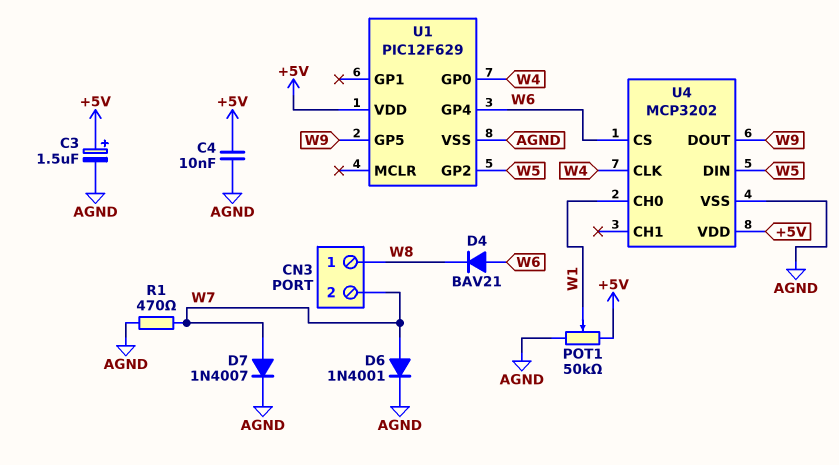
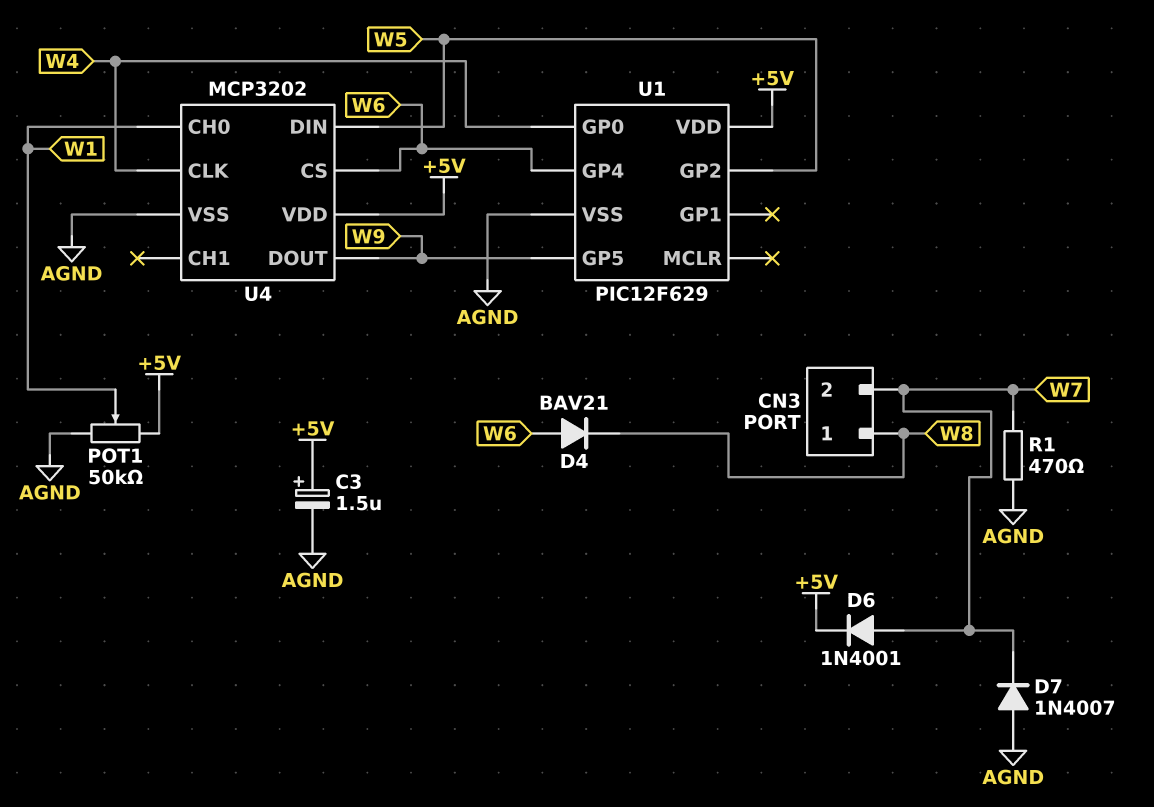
C4: 10nF (+5V, AGND) -> none
D6: diode 1N4001 (A W7, K AGND) -> diode 1N4001 (A W7, K +5V)
D7: diode 1N4007 (A W7, K AGND) -> diode 1N4007 (A AGND, K W7)

